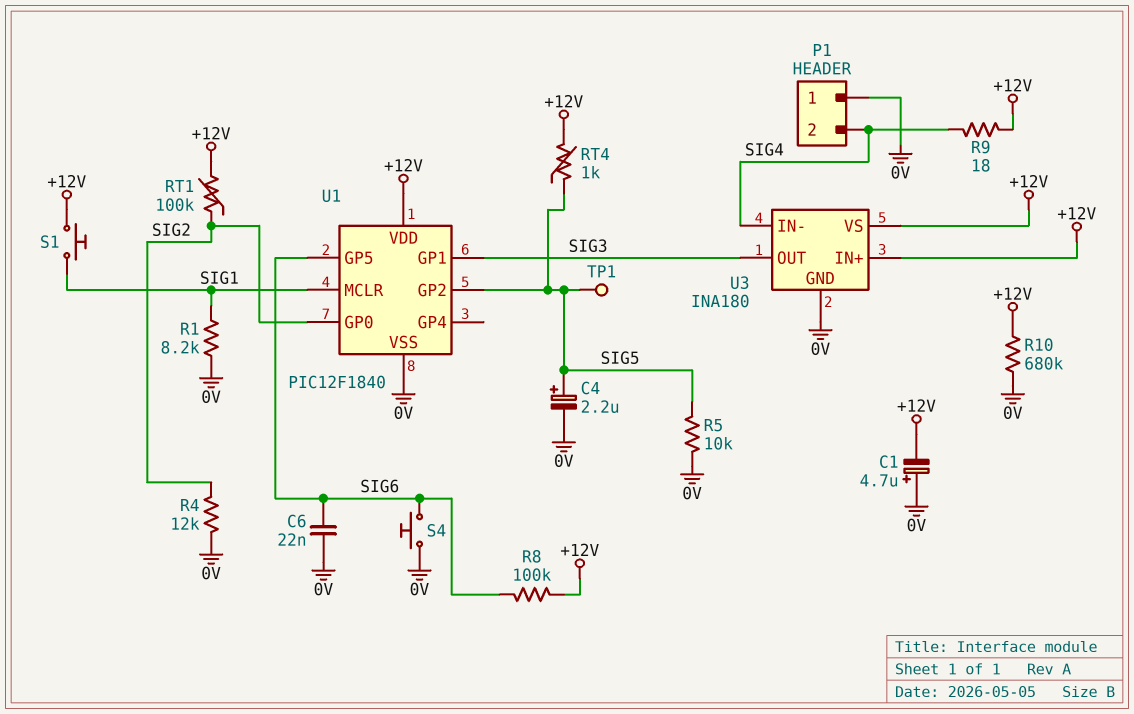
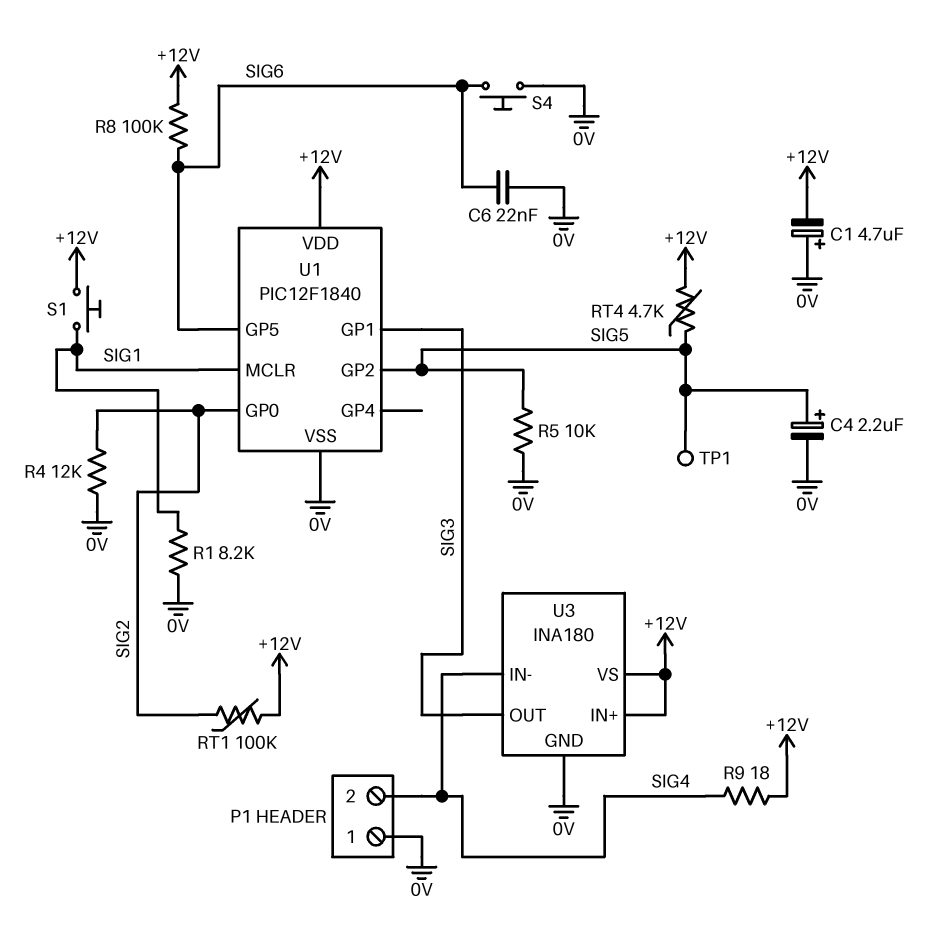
R10: 680k (+12V, 0V) -> none
RT4: 1k (+12V, SIG5) -> 4.7k (+12V, SIG5)

